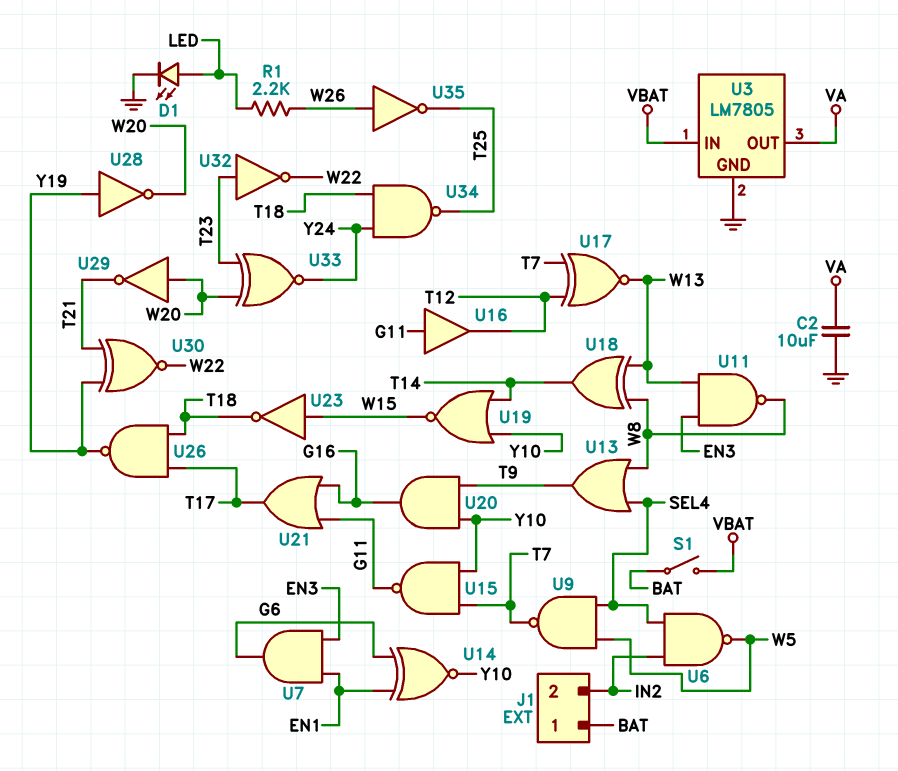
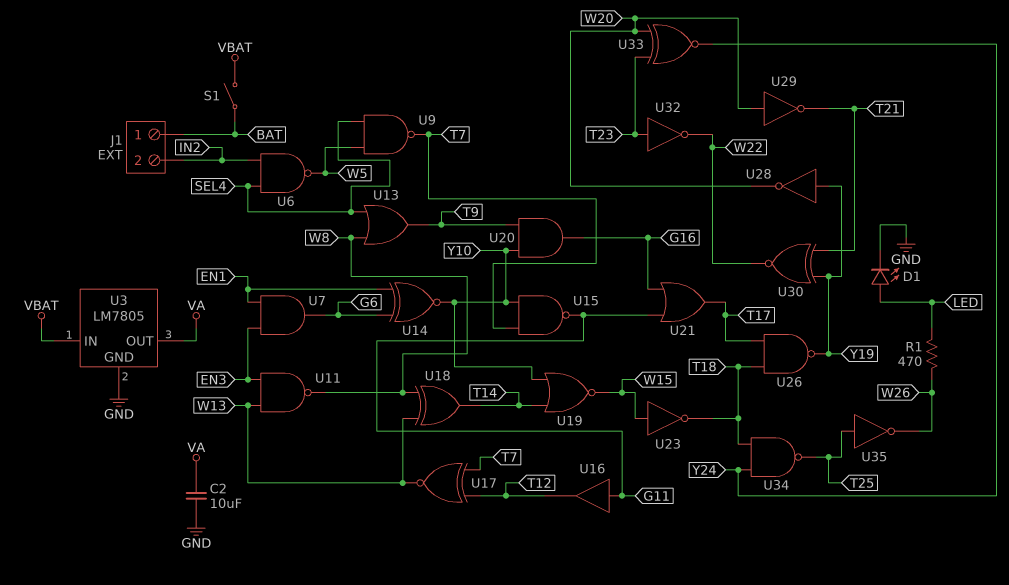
R1: 2.2k (LED, W26) -> 470 (LED, W26)
U35: NOT (in W26, out T25) -> NOT (in T25, out W26)

